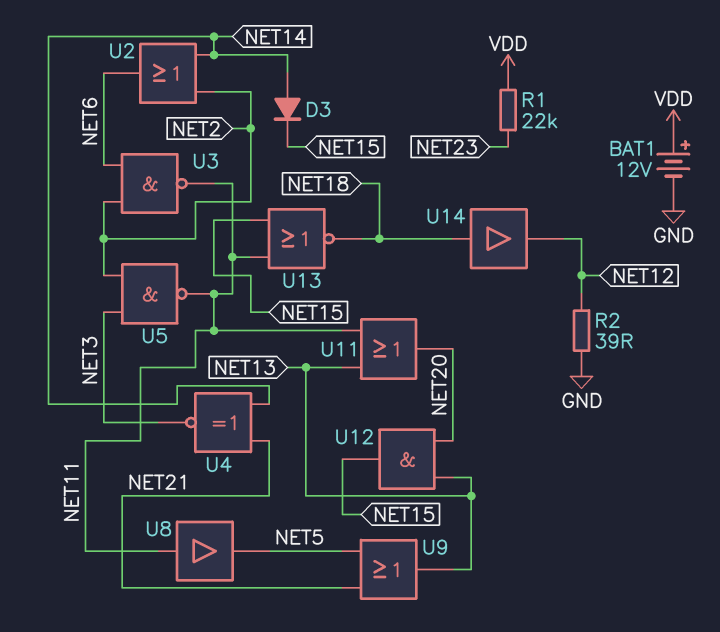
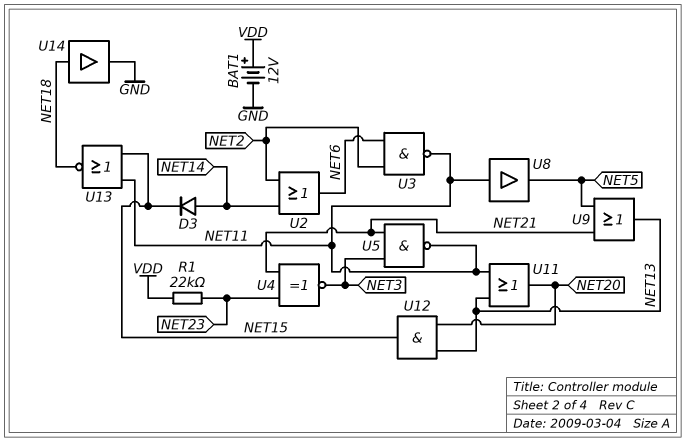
R2: 39 (GND, NET12) -> none
U4: XNOR (in NET14, in NET21, out NET3) -> XNOR (in NET21, in NET23, out NET3)
U5: NAND (in NET2, in NET3, out NET11) -> NAND (in NET3, in NET21, out NET11)
U14: buffer (in NET18, out NET12) -> buffer (in NET18, out GND)

